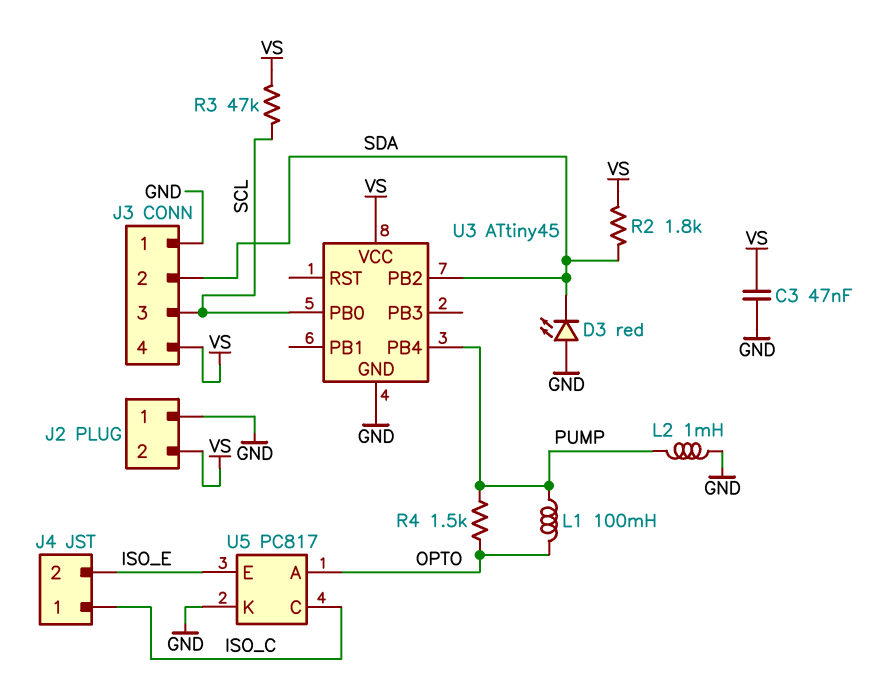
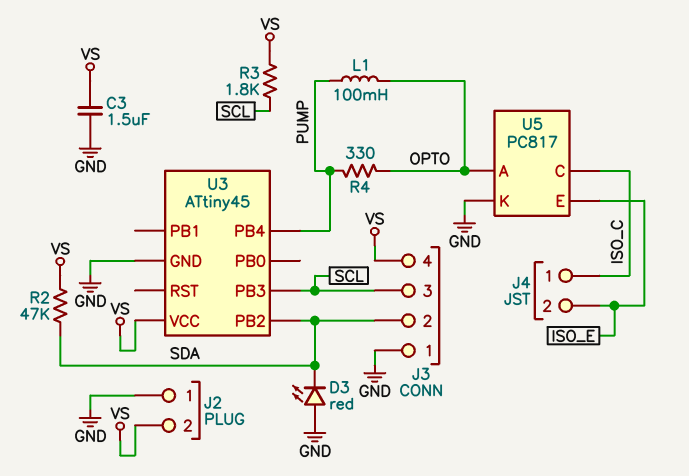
C3: 47nF (GND, VS) -> 1.5uF (GND, VS)
L2: 1mH (GND, PUMP) -> none
R2: 1.8k (SDA, VS) -> 47k (SDA, VS)
R3: 47k (SCL, VS) -> 1.8k (SCL, VS)
R4: 1.5k (OPTO, PUMP) -> 330 (OPTO, PUMP)
U3 pin PB0: SCL -> none
U3 pin PB3: none -> SCL

